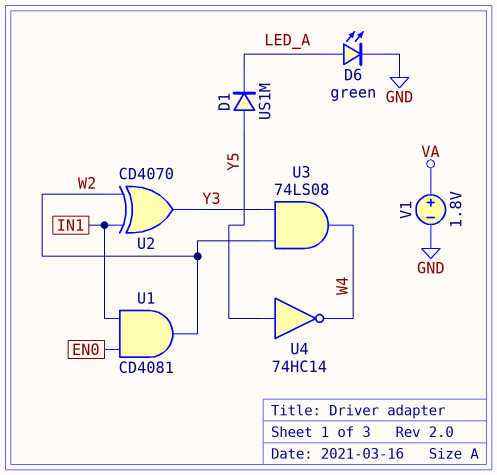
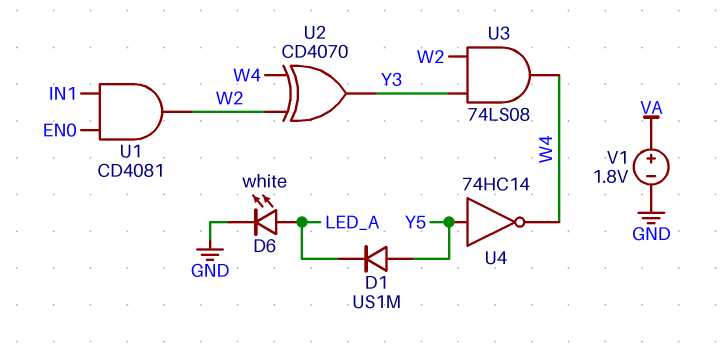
D6: LED green (A LED_A, K GND) -> LED white (A LED_A, K GND)
U2: XOR CD4070 (in IN1, in W2, out Y3) -> XOR CD4070 (in W2, in W4, out Y3)

